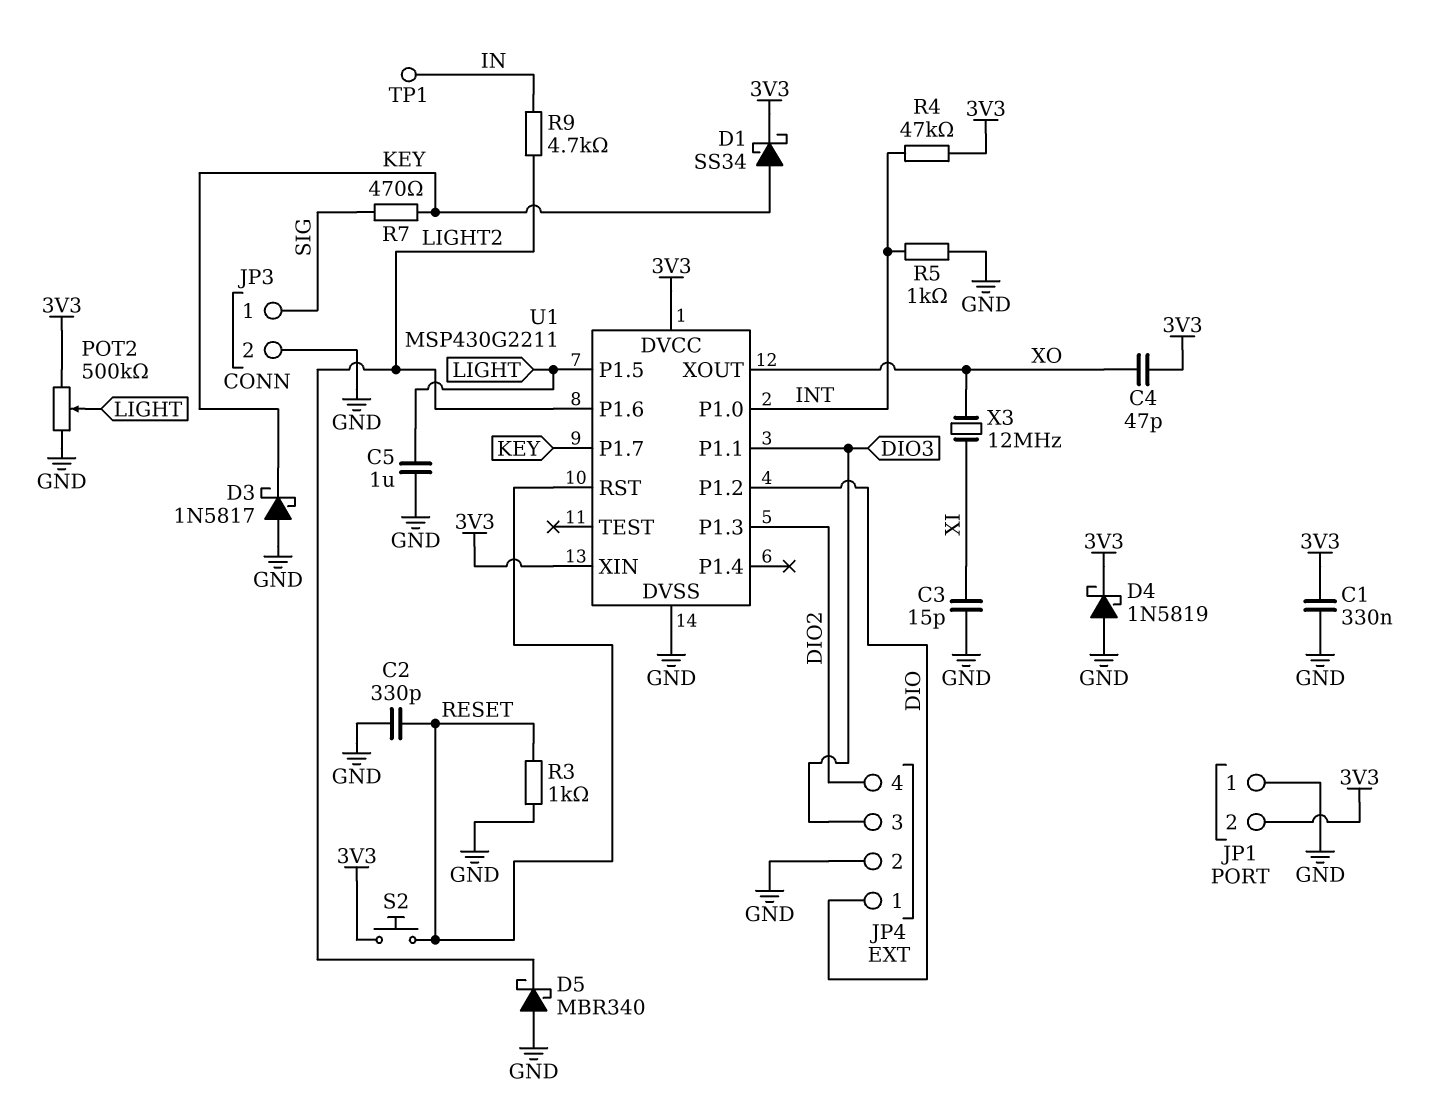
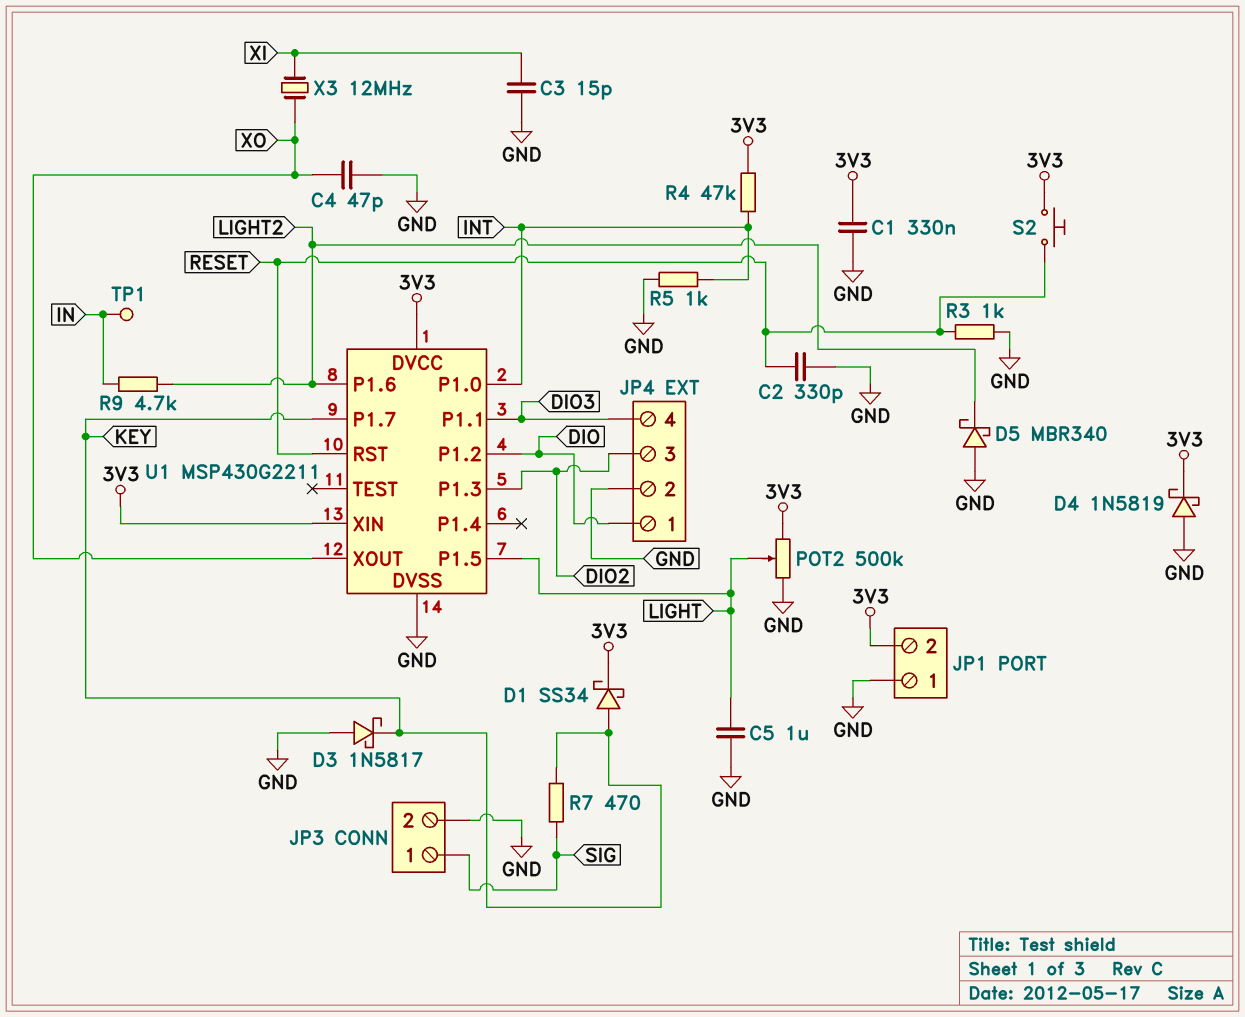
C4: 47pF (3V3, XO) -> 47pF (GND, XO)
JP4 pin 3: DIO3 -> DIO2
JP4 pin 4: DIO2 -> DIO3

